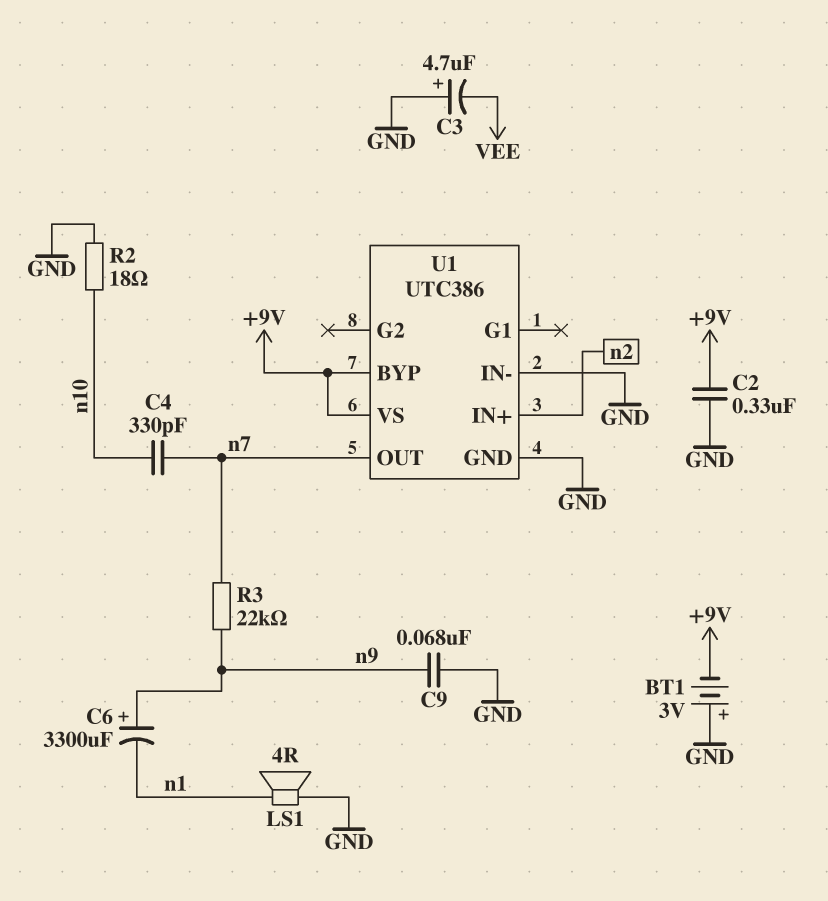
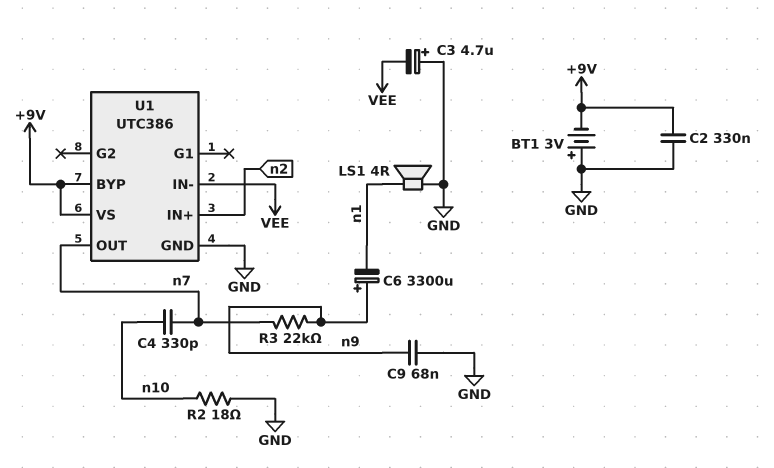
U1 pin IN-: GND -> VEE

